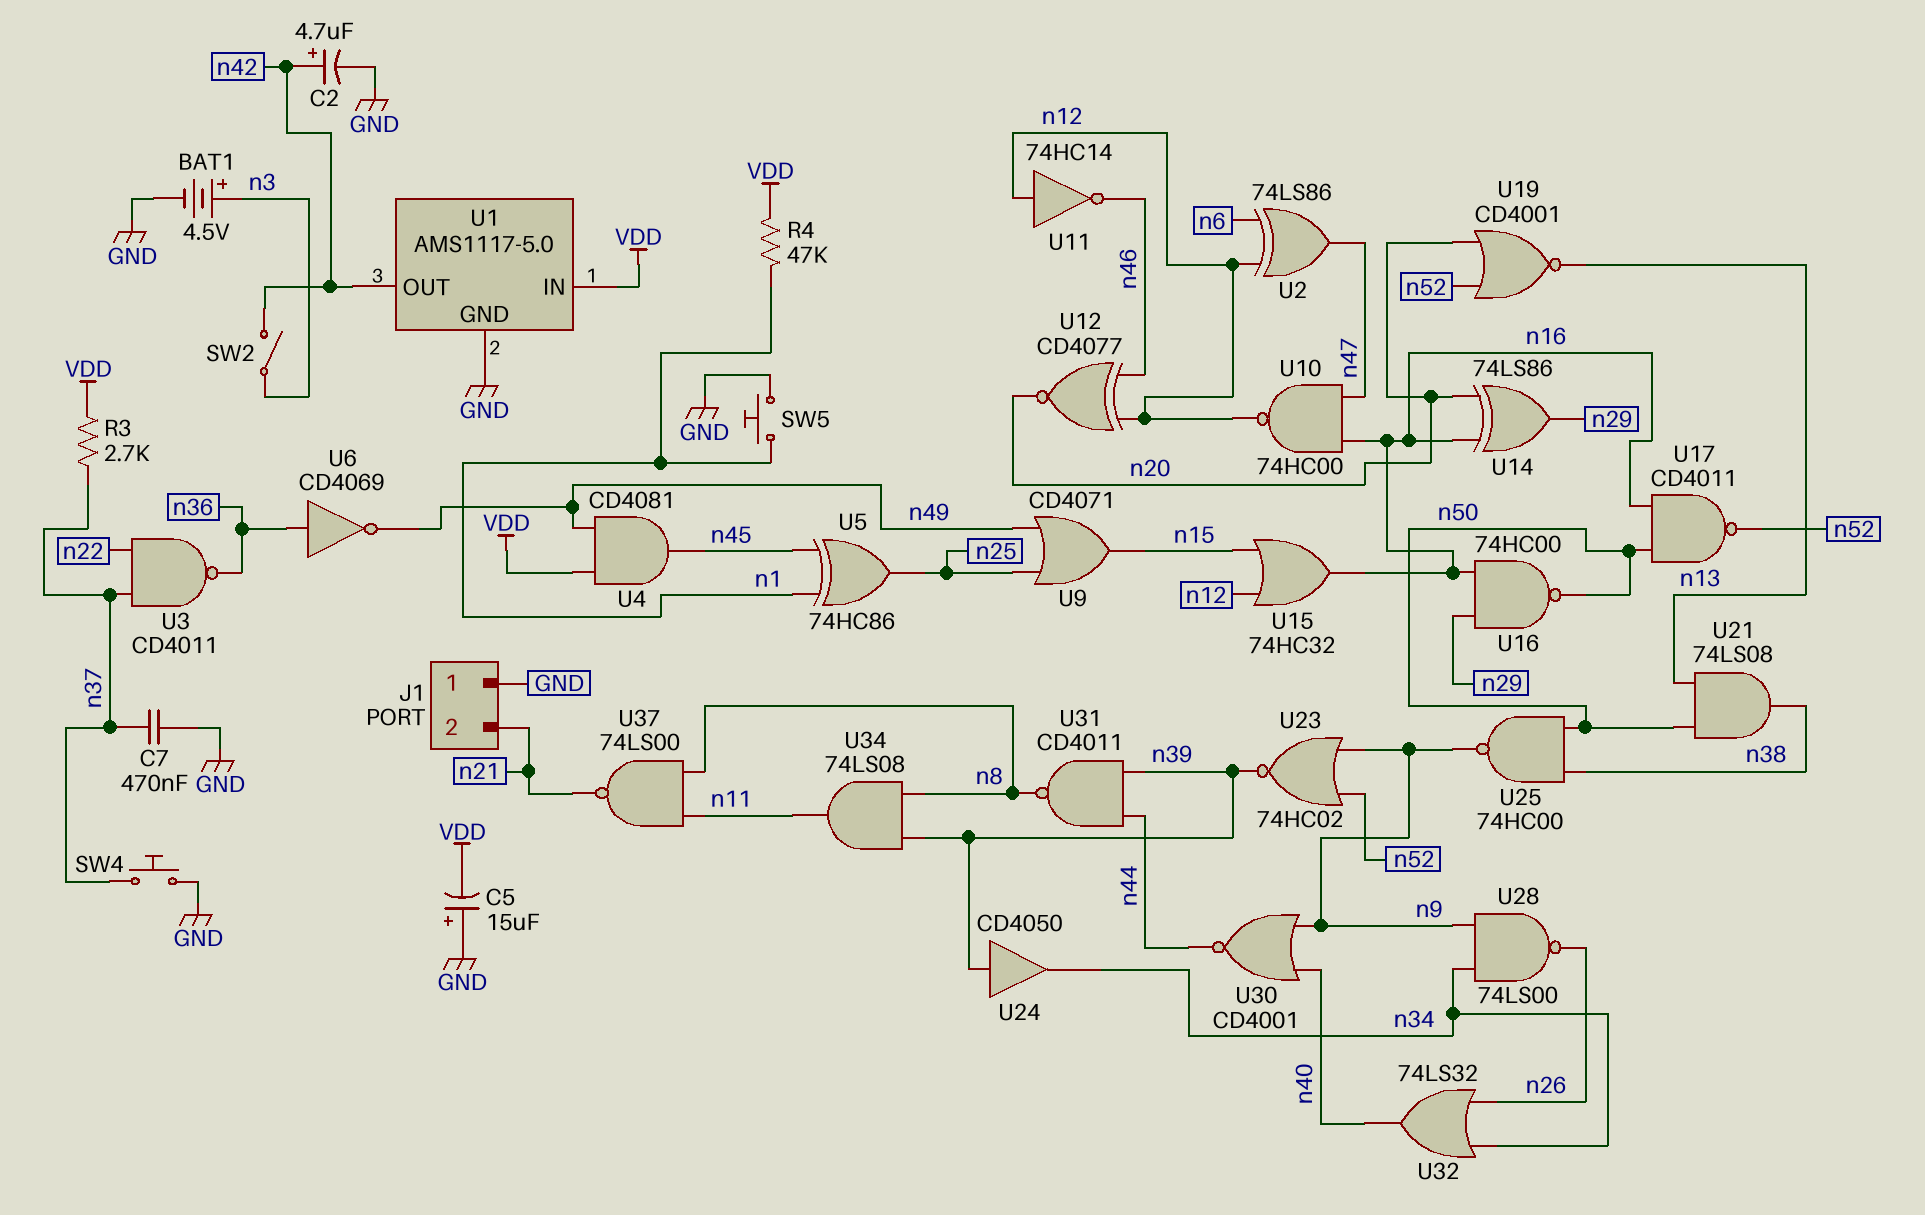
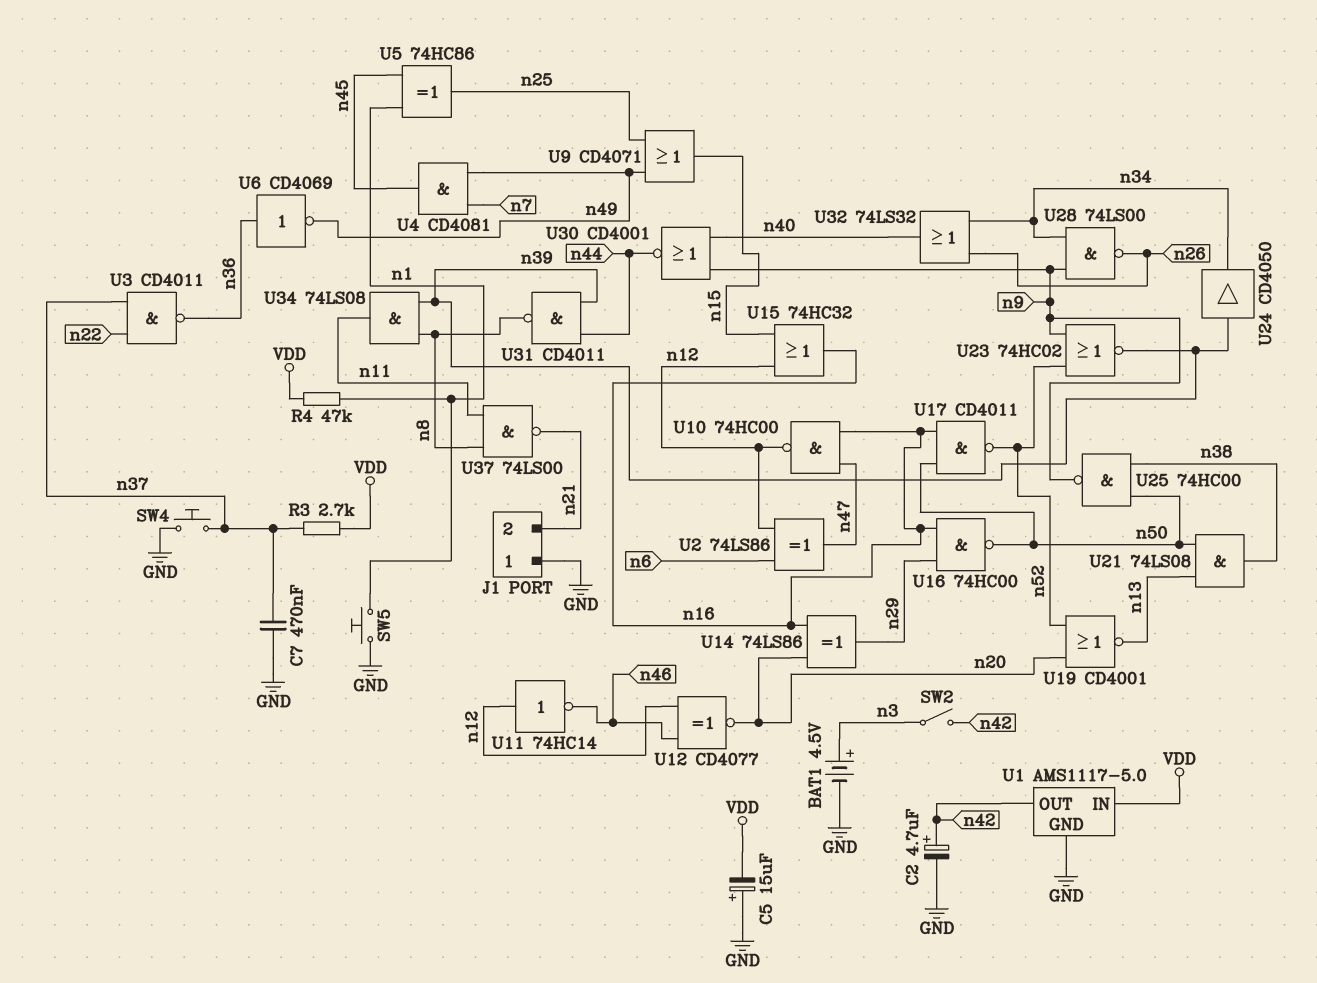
U4: AND CD4081 (in VDD, in n49, out n45) -> AND CD4081 (in n7, in n49, out n45)

